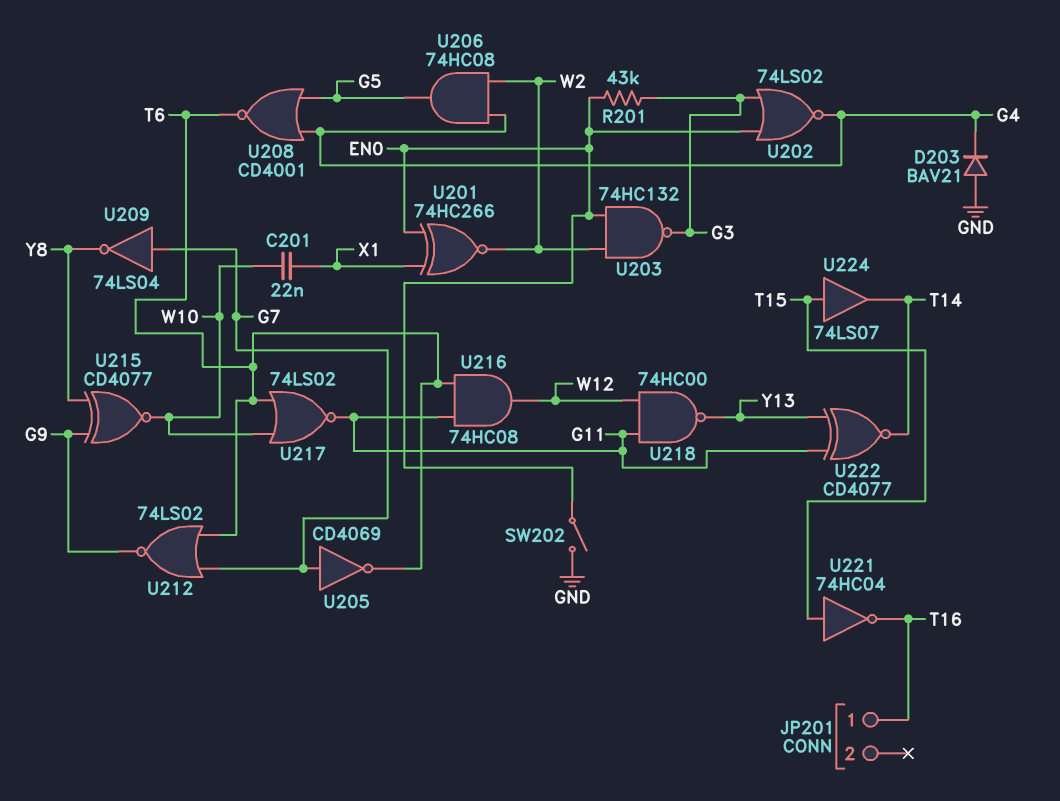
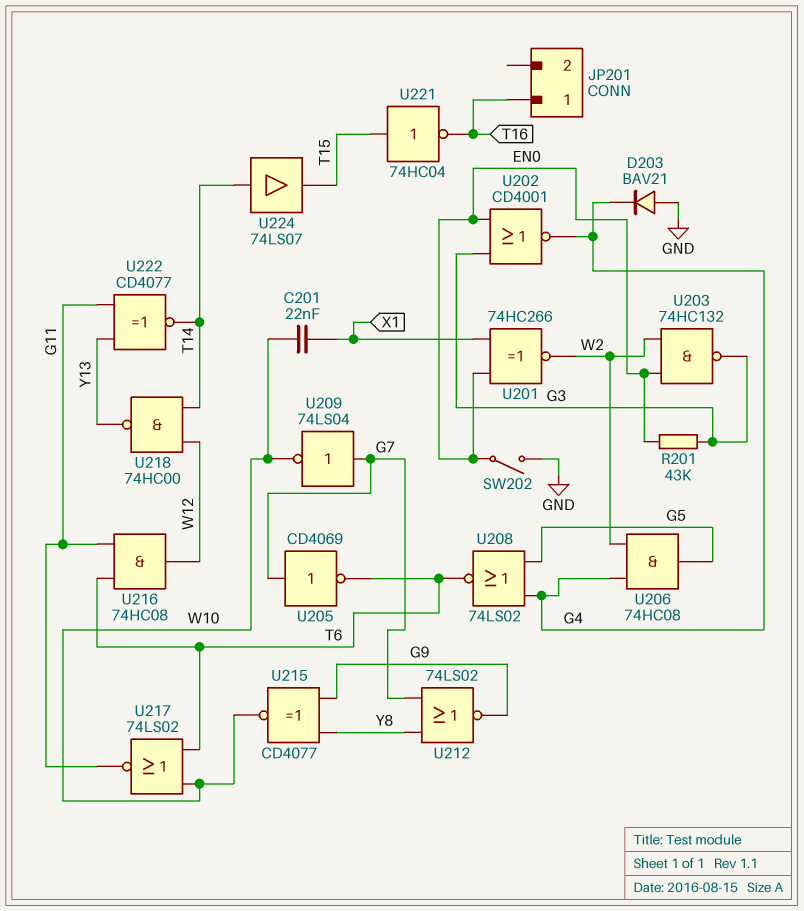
U202: NOR 74LS02 (in EN0, in G3, out G4) -> NOR CD4001 (in EN0, in G3, out G4)
U208: NOR CD4001 (in G4, in G5, out T6) -> NOR 74LS02 (in G4, in G5, out T6)
U209: NOT 74LS04 (in G7, out Y8) -> NOT 74LS04 (in G7, out W10)
U212: NOR 74LS02 (in G7, in T6, out G9) -> NOR 74LS02 (in G7, in Y8, out G9)
U218: NAND 74HC00 (in G11, in W12, out Y13) -> NAND 74HC00 (in T14, in W12, out Y13)
U224: buffer 74LS07 (in T15, out T14) -> buffer 74LS07 (in T14, out T15)

